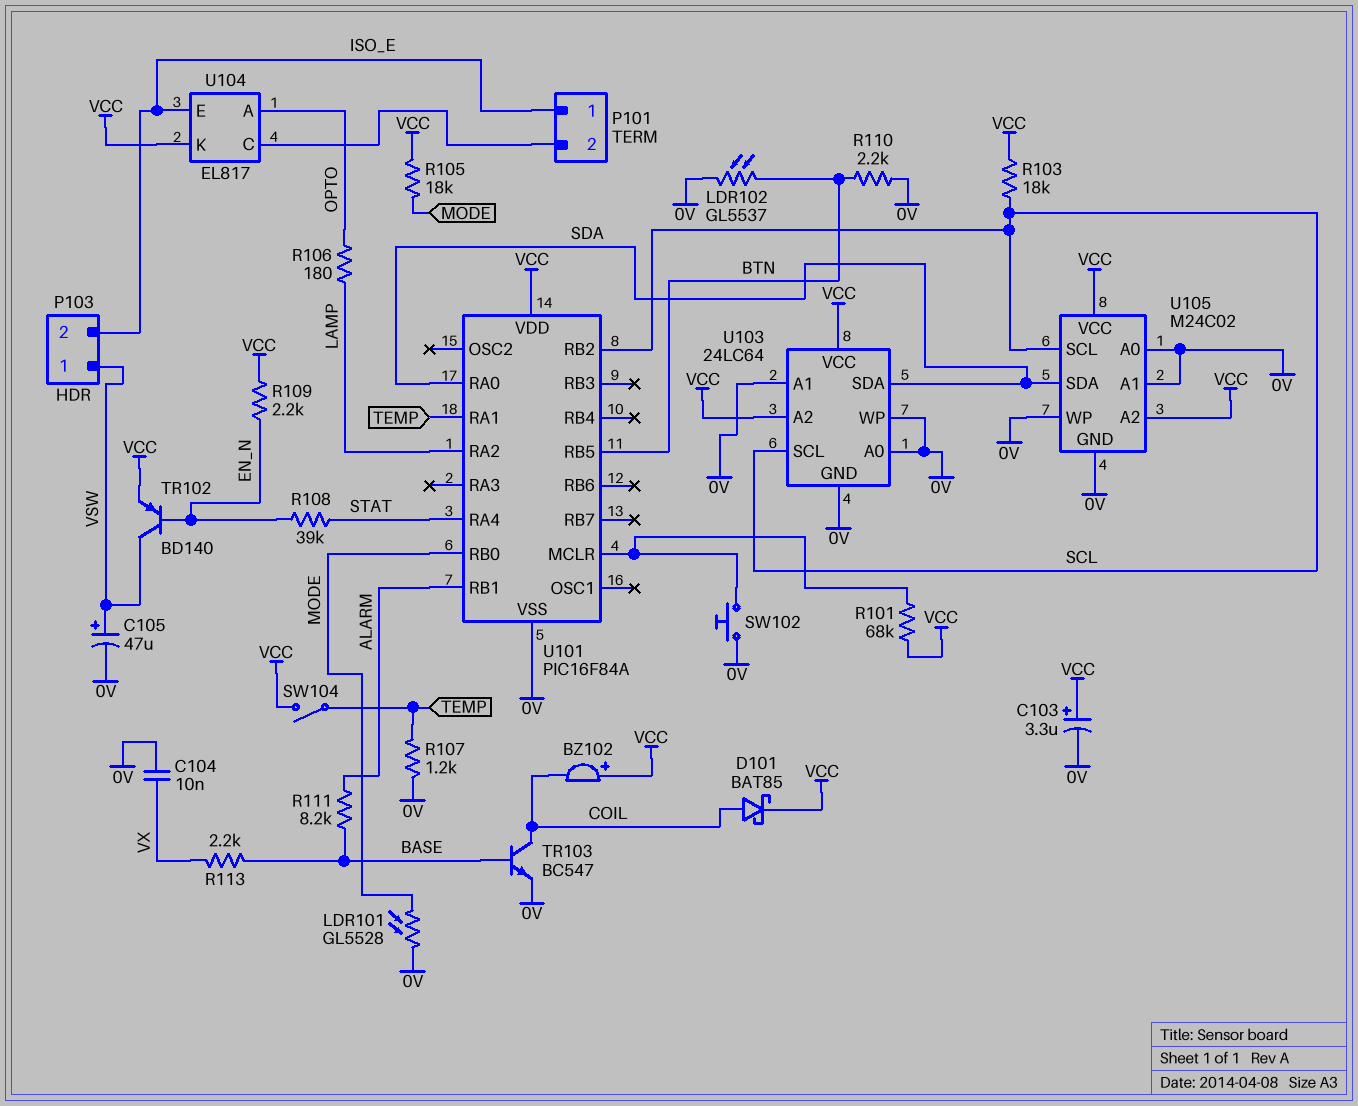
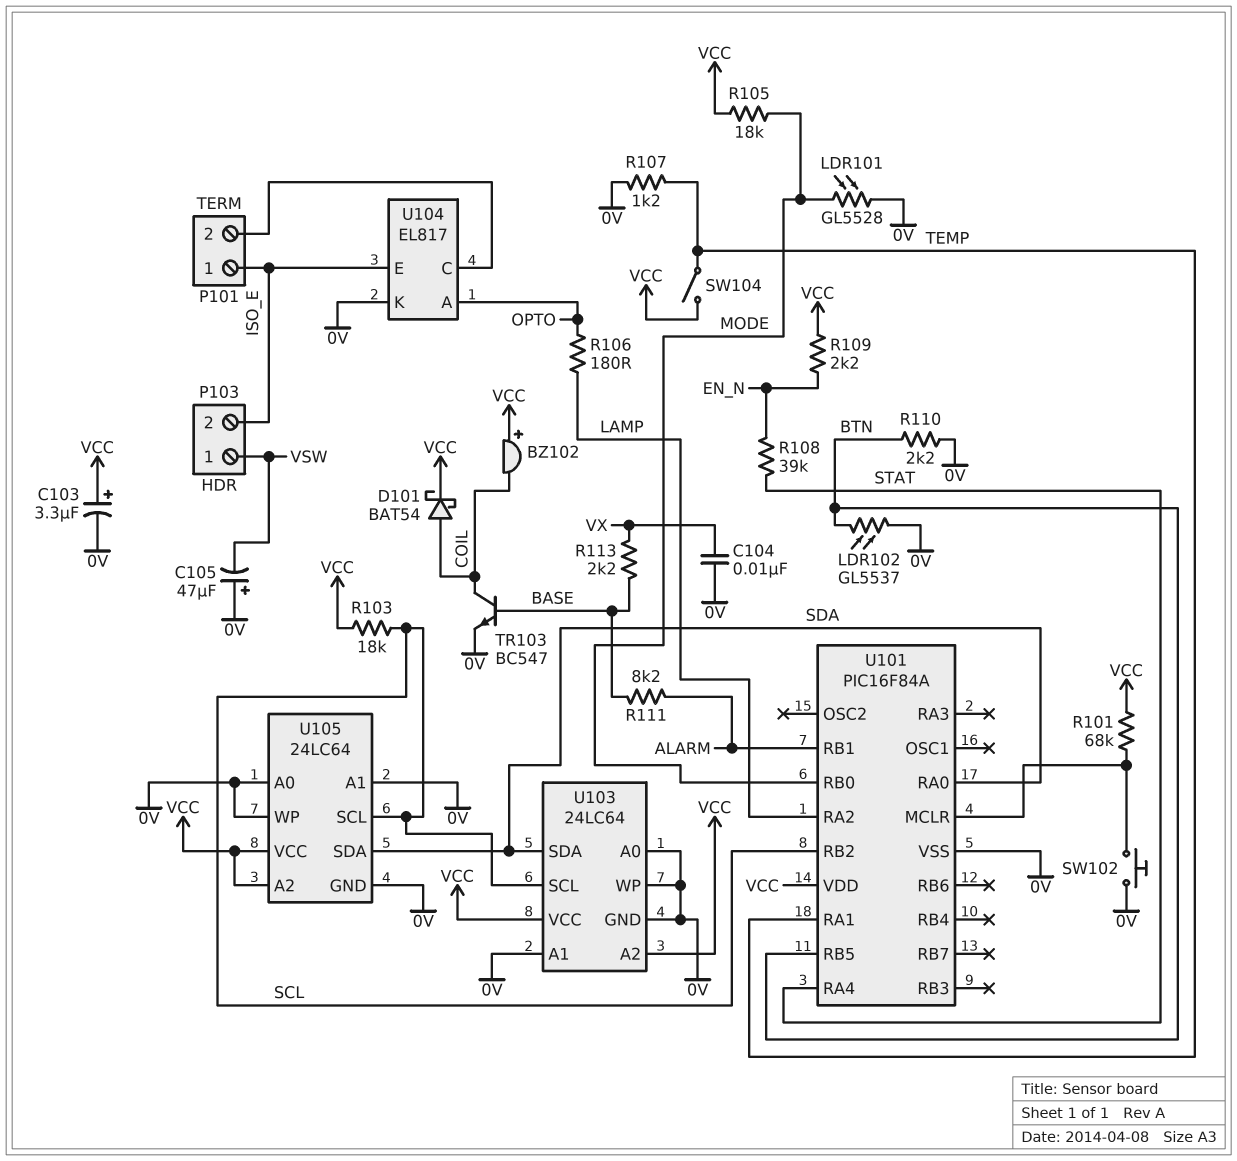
C105: 47uF (plus VSW, minus 0V) -> 47uF (plus 0V, minus VSW)
D101: schottky BAT85 (A COIL, K VCC) -> schottky BAT54 (A COIL, K VCC)
TR102: PNP BD140 (B EN_N, C VSW, E VCC) -> none
U104 pin K: VCC -> 0V
U105: M24C02 -> 24LC64

